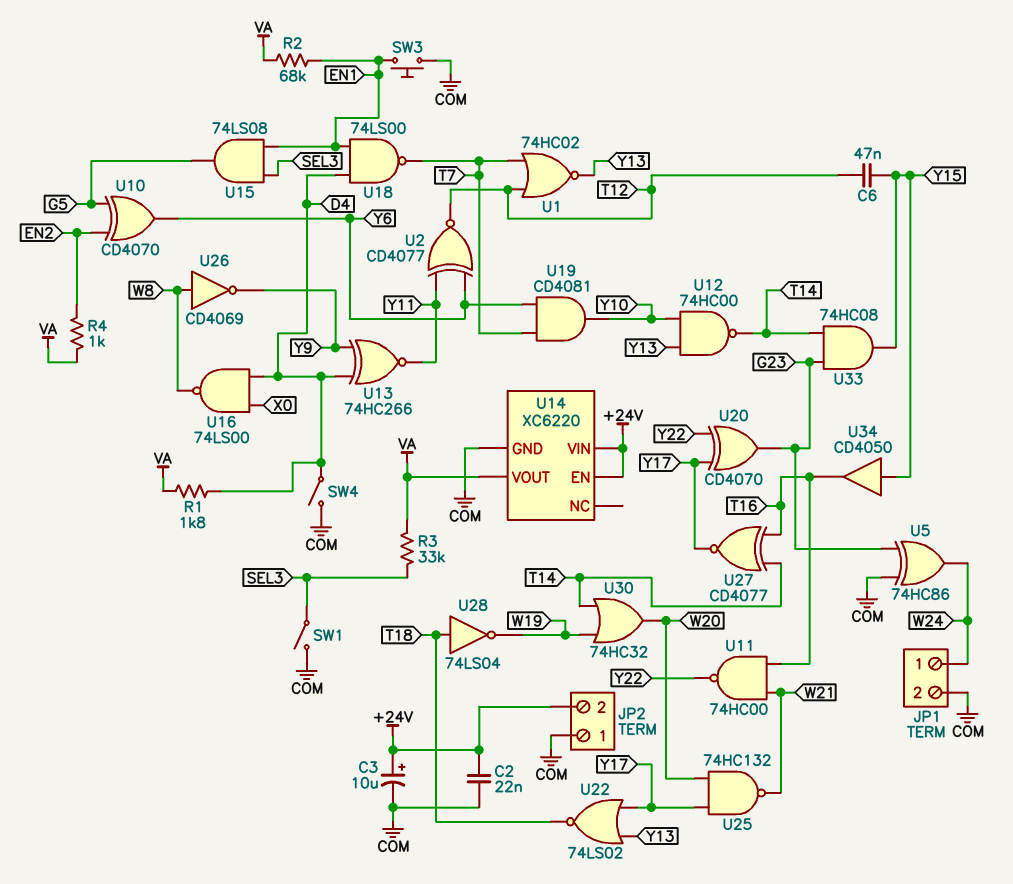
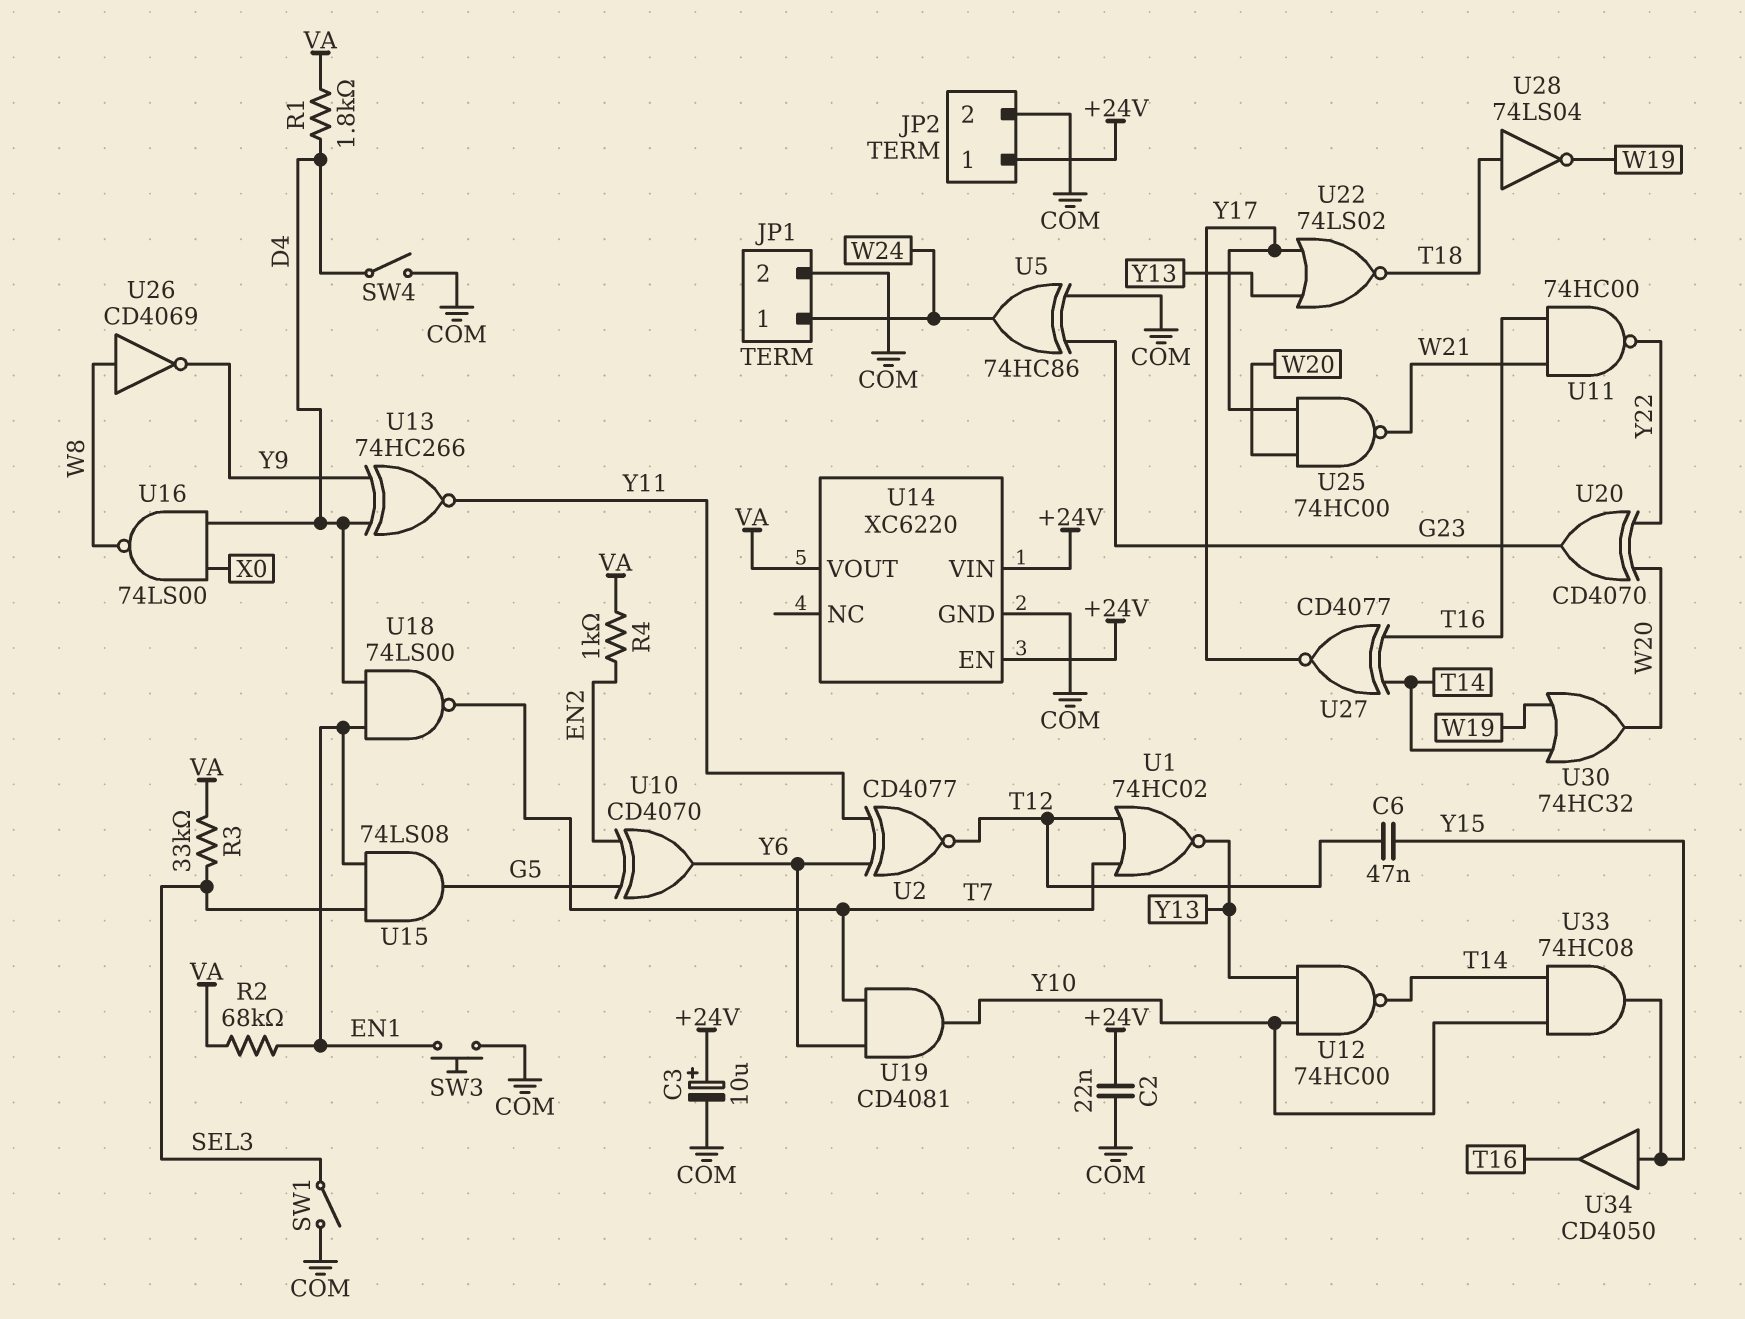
JP2 pin 1: COM -> +24V
JP2 pin 2: +24V -> COM
U20: XOR CD4070 (in Y17, in Y22, out G23) -> XOR CD4070 (in W20, in Y22, out G23)
U25: NAND 74HC132 (in W20, in Y17, out W21) -> NAND 74HC00 (in W20, in Y17, out W21)
U33: AND 74HC08 (in G23, in T14, out Y15) -> AND 74HC08 (in T14, in Y10, out Y15)

